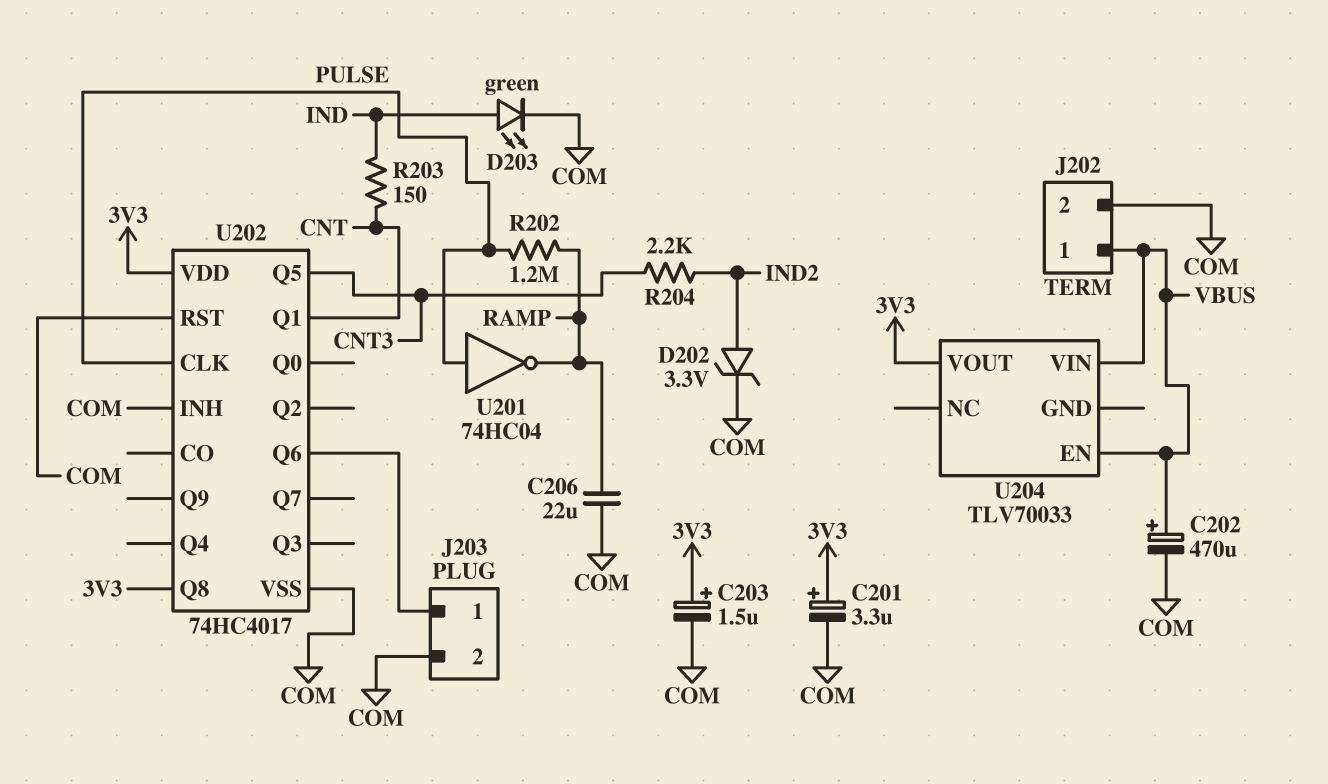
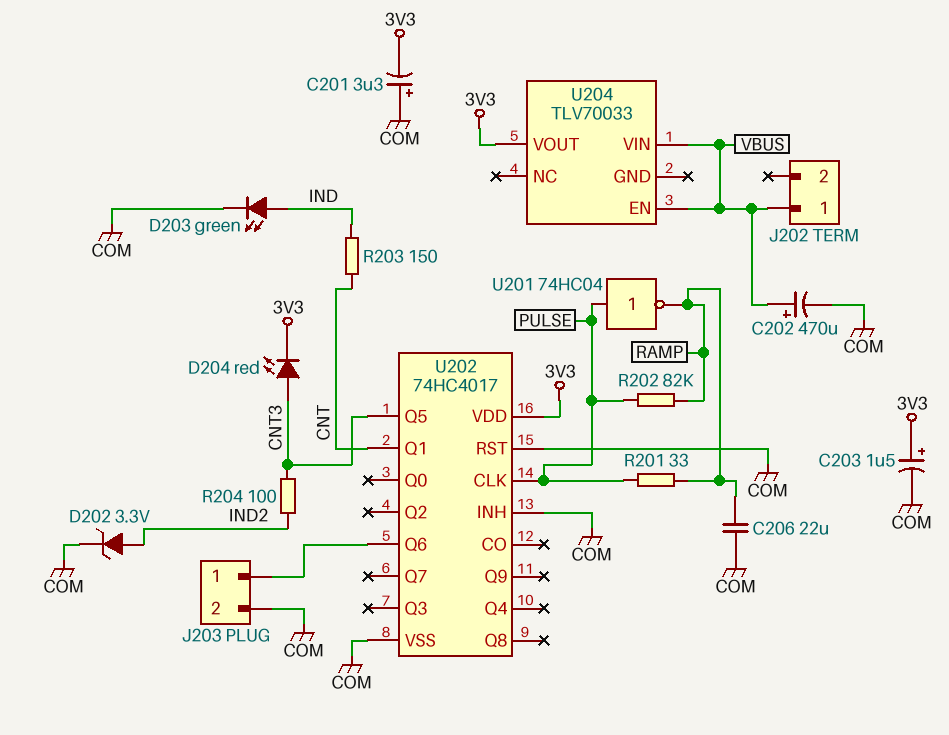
C201: 3.3uF (plus 3V3, minus COM) -> 3.3uF (plus COM, minus 3V3)
D204: none -> LED red (A CNT3, K 3V3)
J202 pin 2: COM -> none
R201: none -> 33 (PULSE, RAMP)
R202: 1.2M (PULSE, RAMP) -> 82k (PULSE, RAMP)
R204: 2.2k (CNT3, IND2) -> 100 (CNT3, IND2)
U202 pin Q8: 3V3 -> none

